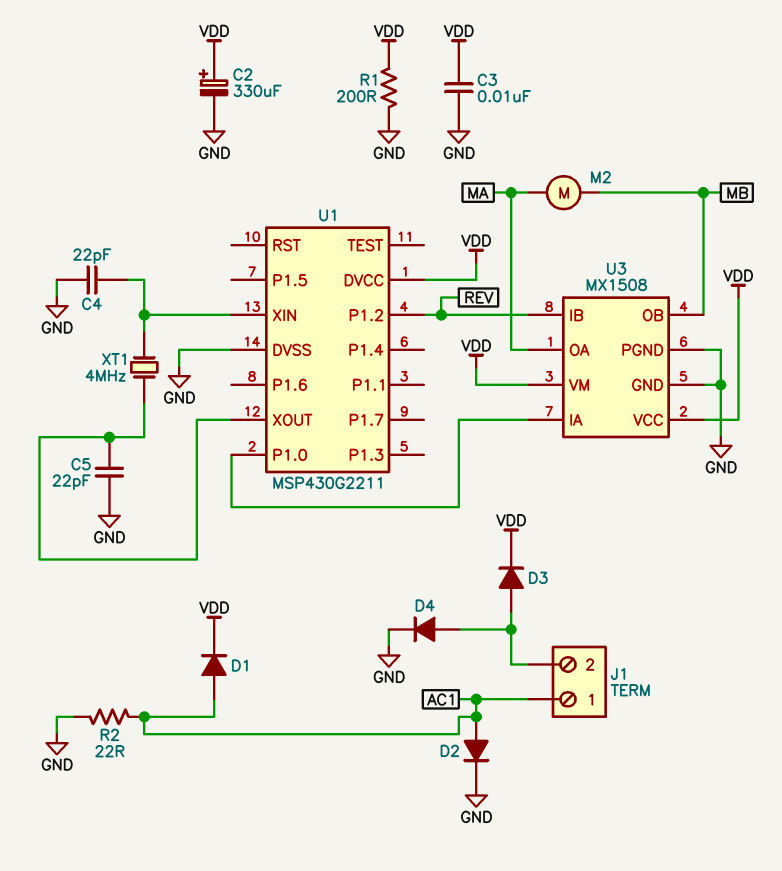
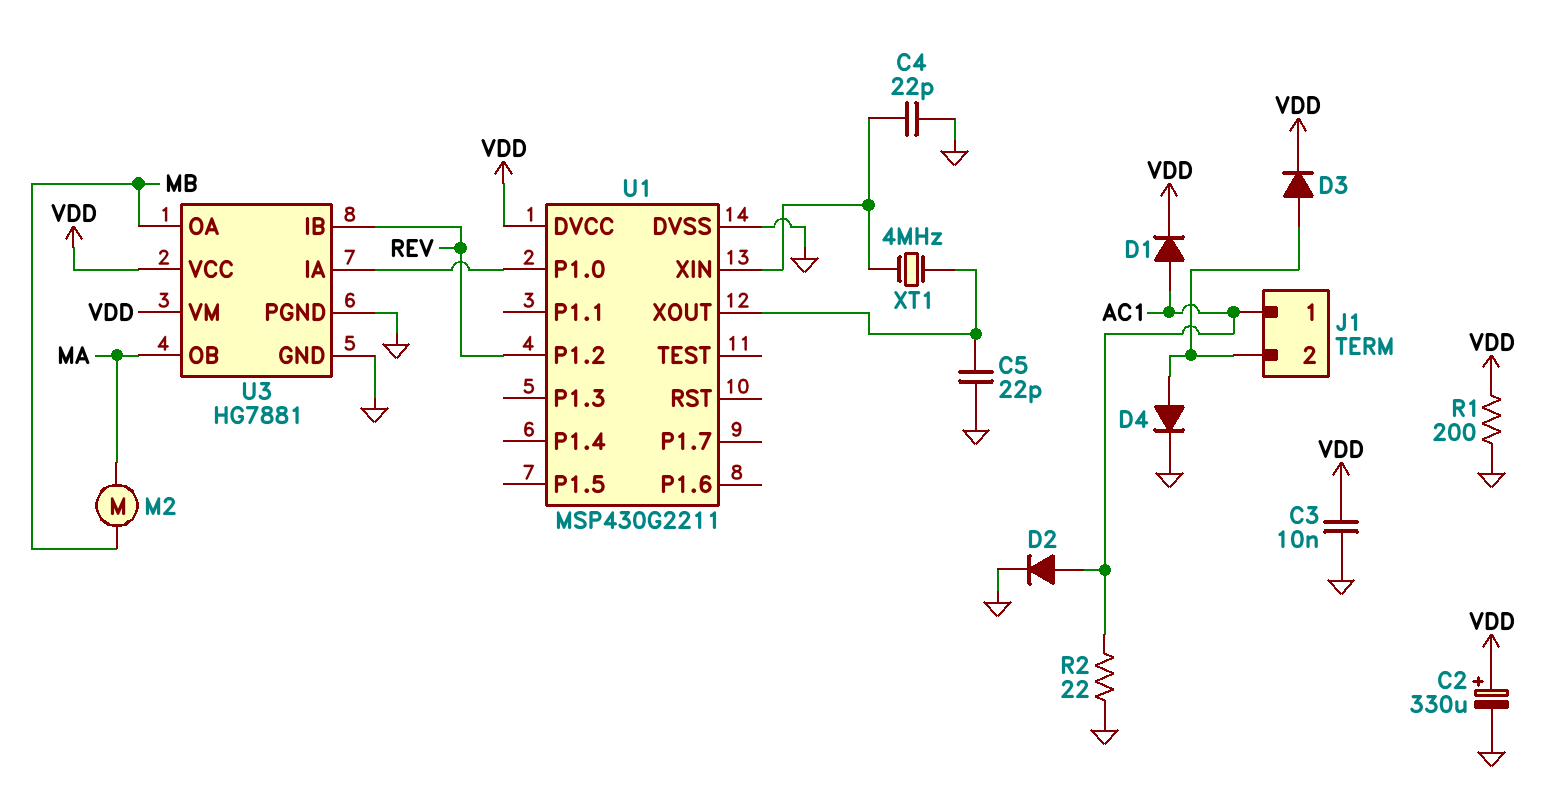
U3: MX1508 -> HG7881
U3 pin OA: MA -> MB
U3 pin OB: MB -> MA

